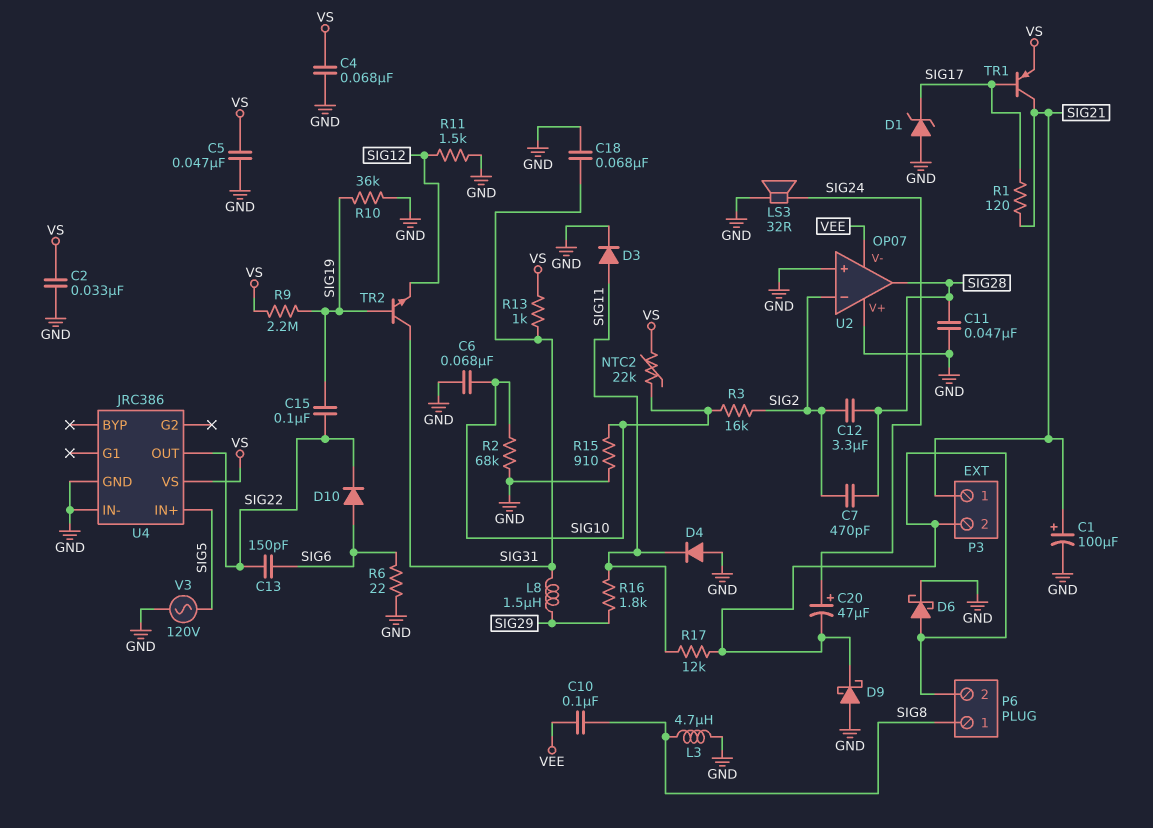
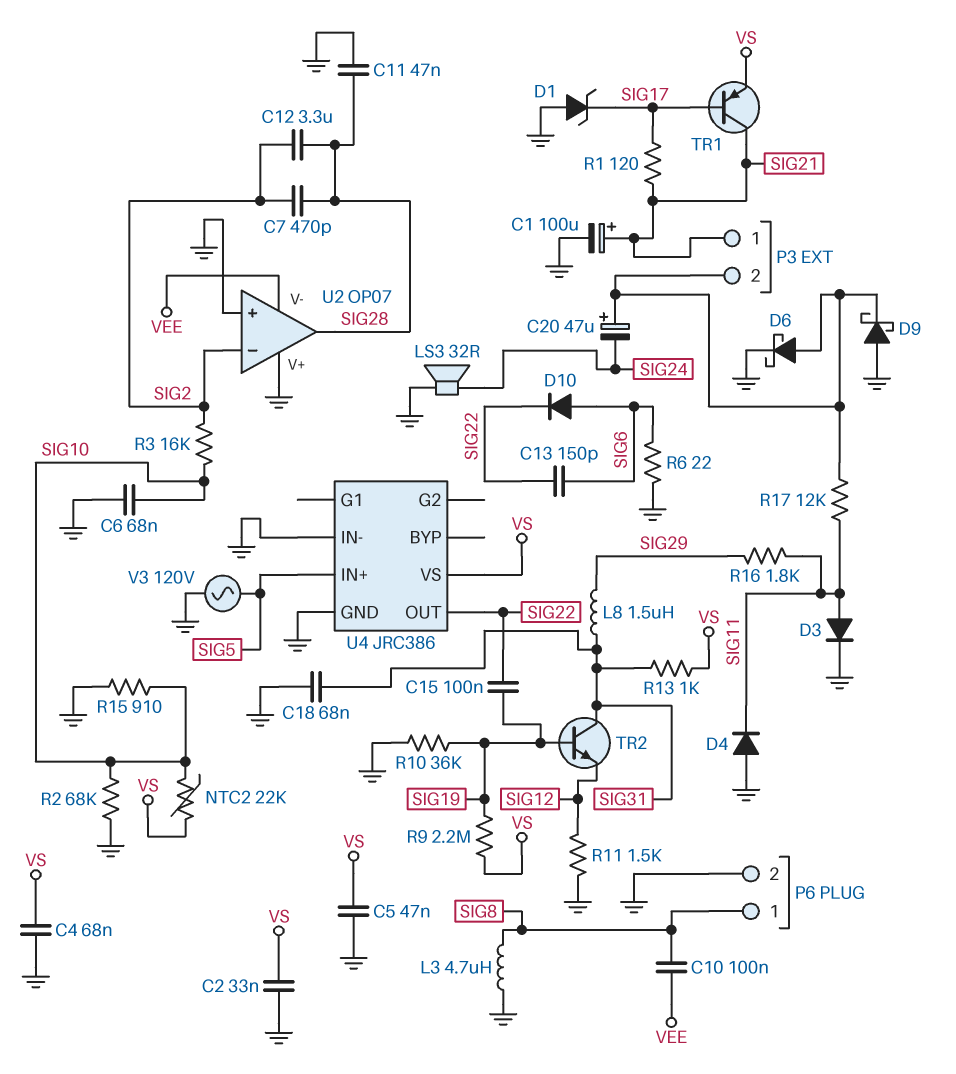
C20: 47uF (plus SIG24, minus P3/2) -> 47uF (plus P3/2, minus SIG24)
P6 pin 2: P3/2 -> GND

